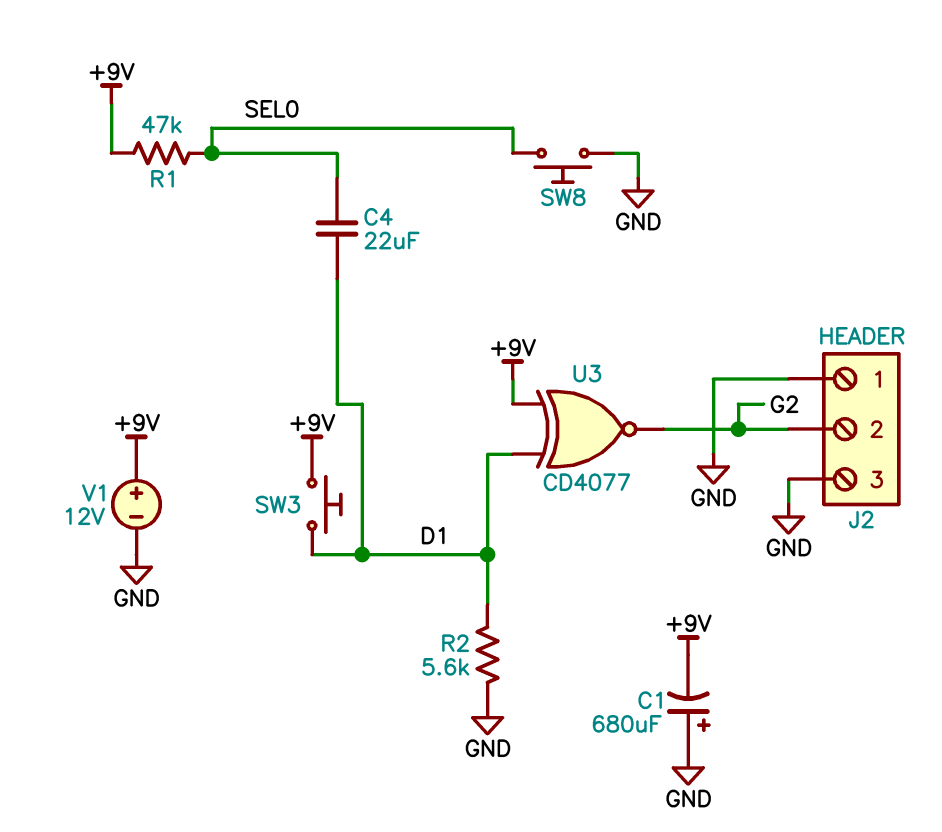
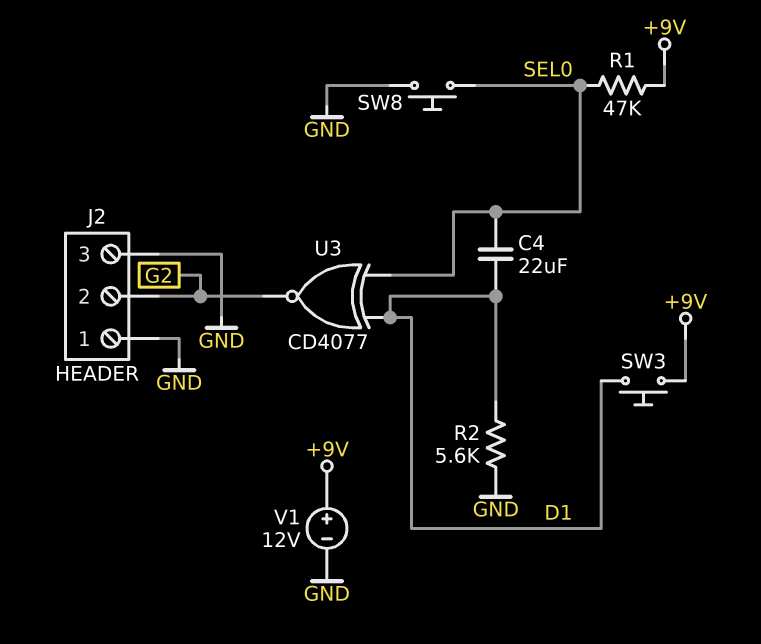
C1: 680uF (plus GND, minus +9V) -> none
U3: XNOR CD4077 (in +9V, in D1, out G2) -> XNOR CD4077 (in D1, in SEL0, out G2)

